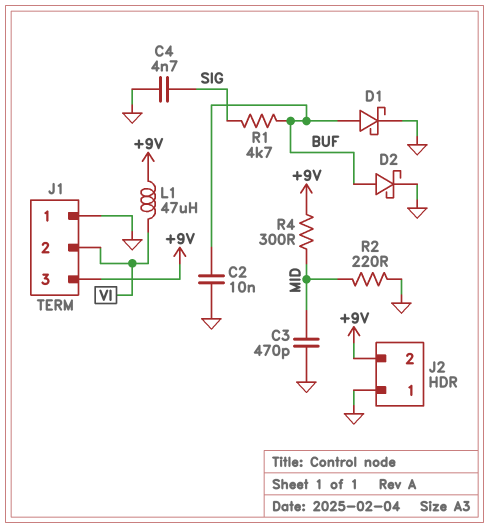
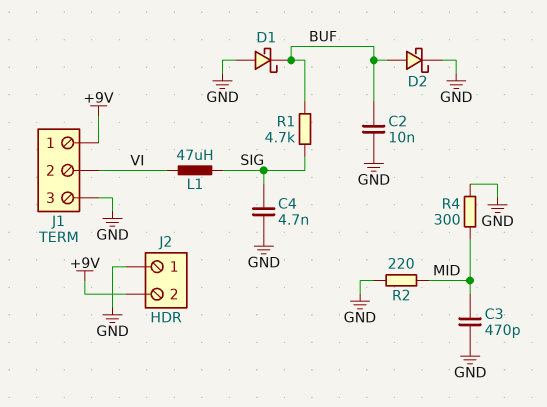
D1: schottky (A BUF, K GND) -> schottky (A GND, K BUF)
J1 pin 1: GND -> +9V
J1 pin 3: +9V -> GND
L1: 47uH (+9V, VI) -> 47uH (SIG, VI)
R4: 300 (+9V, MID) -> 300 (GND, MID)

